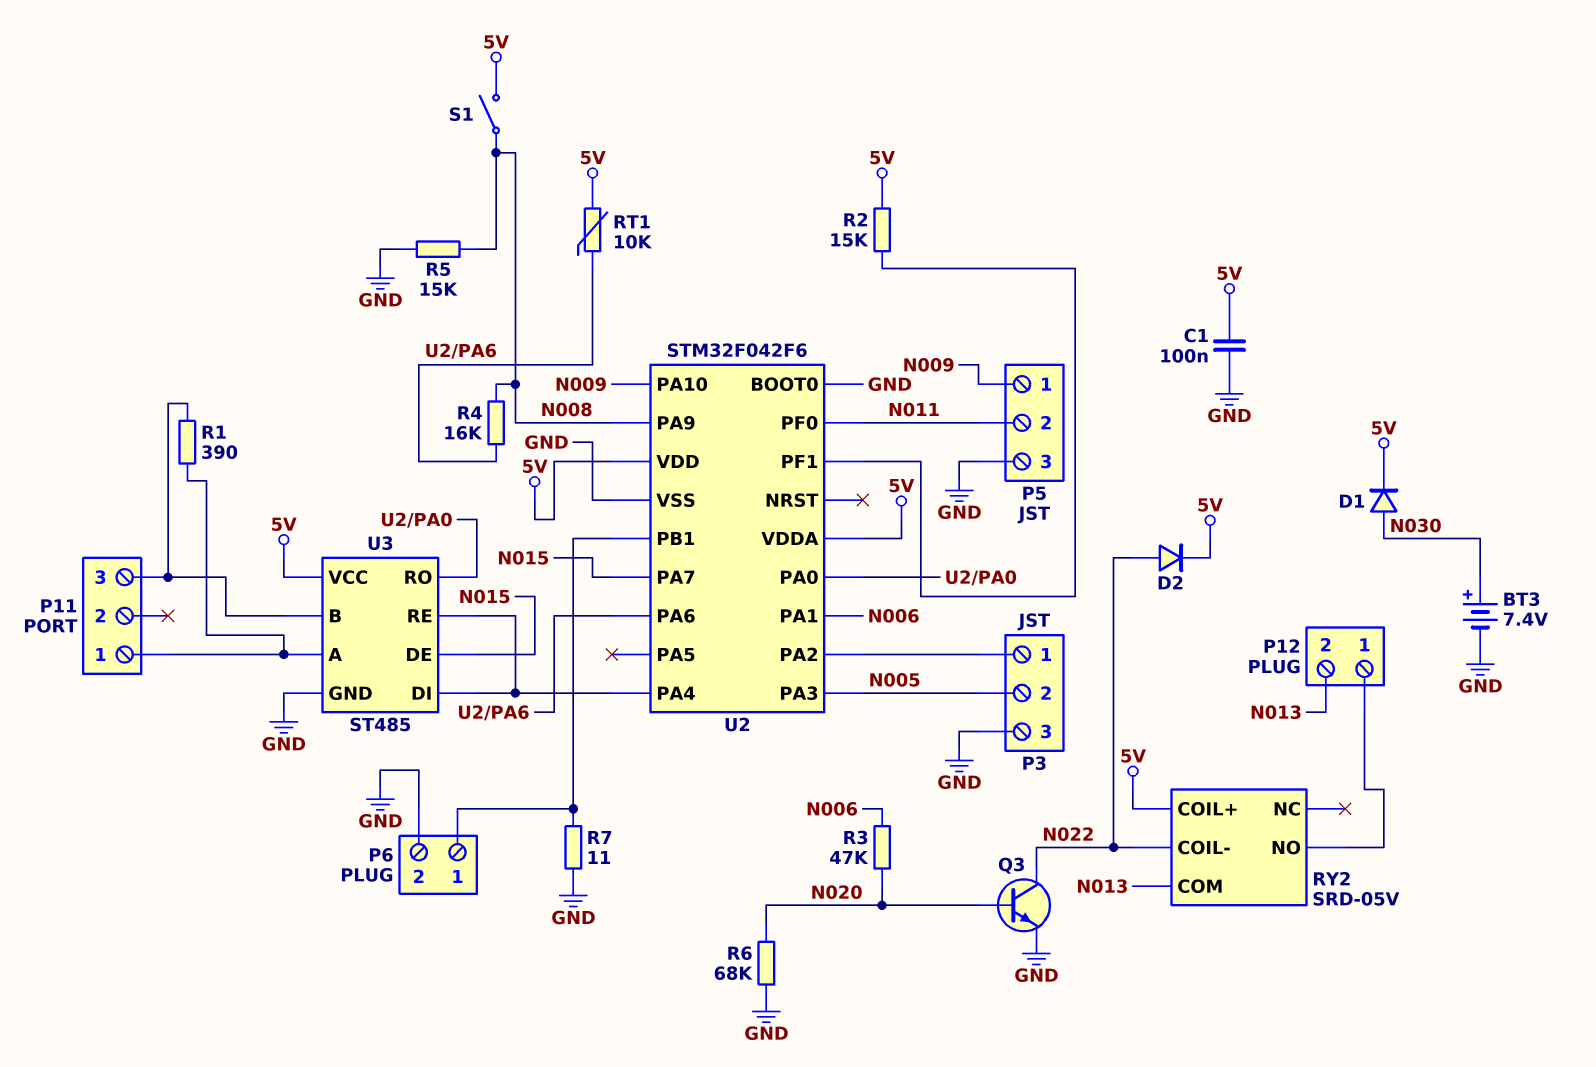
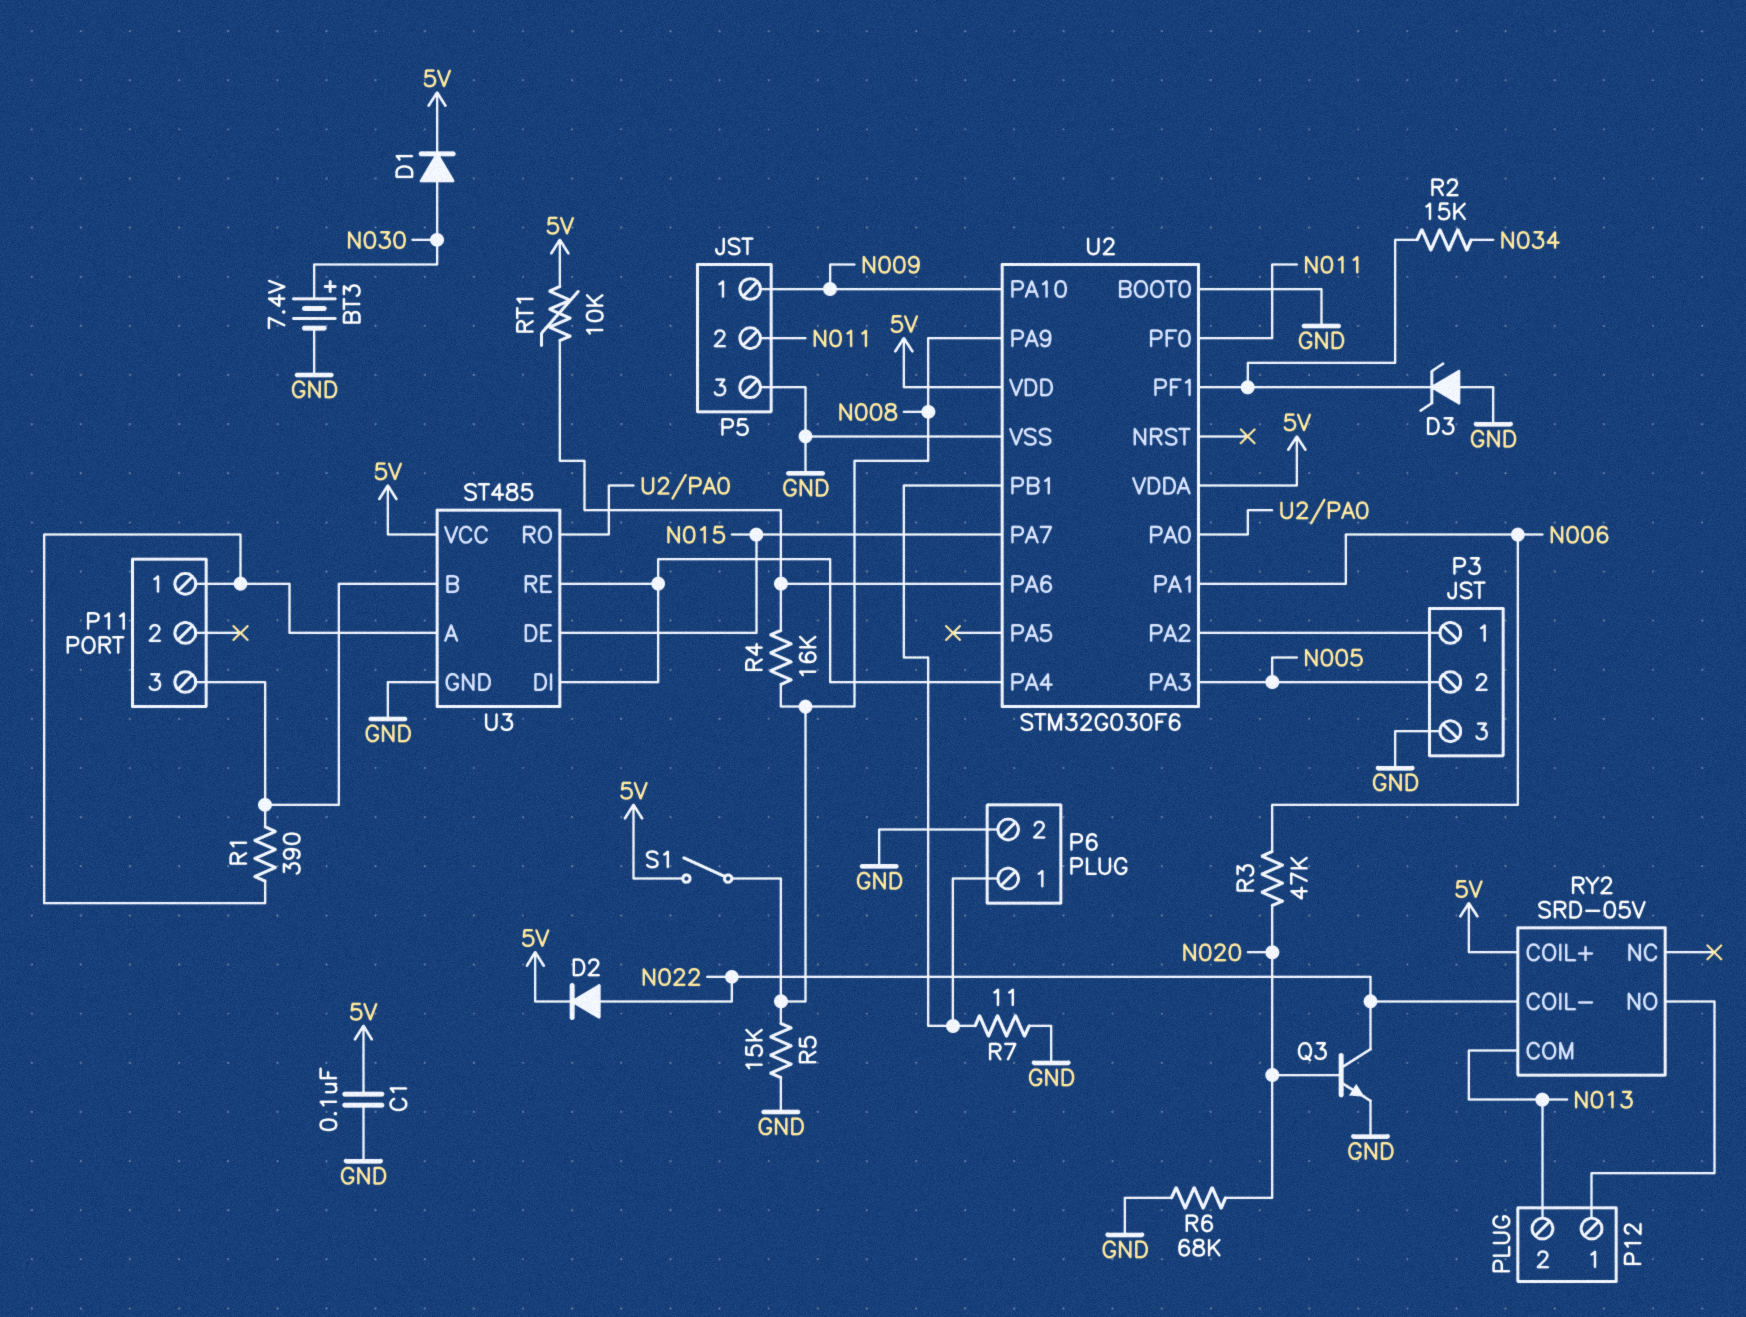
D3: none -> zener (A GND, K U2/PF1)
R2: 15k (5V, U2/PF1) -> 15k (N034, U2/PF1)
U2: STM32F042F6 -> STM32G030F6

